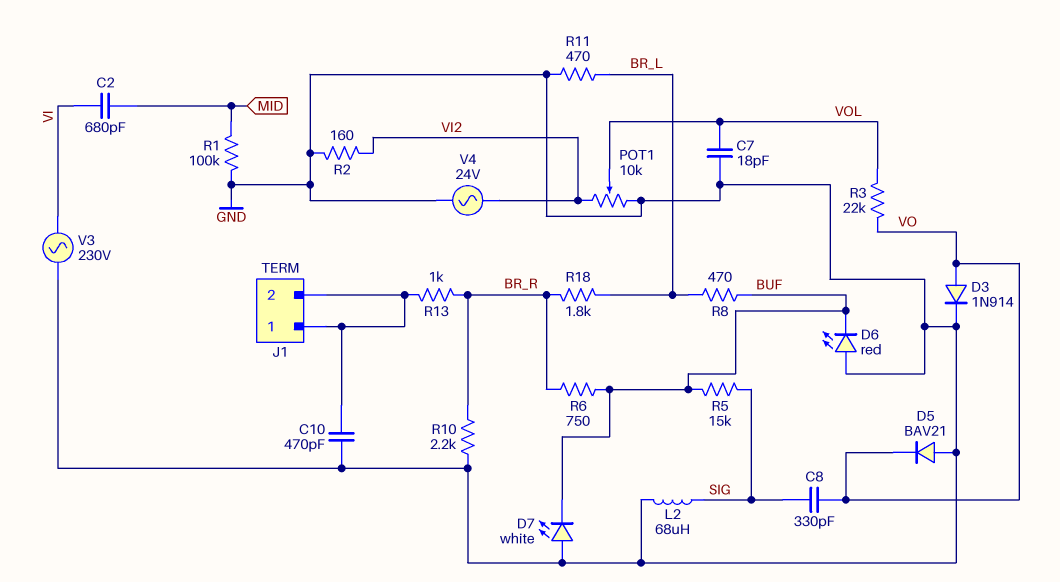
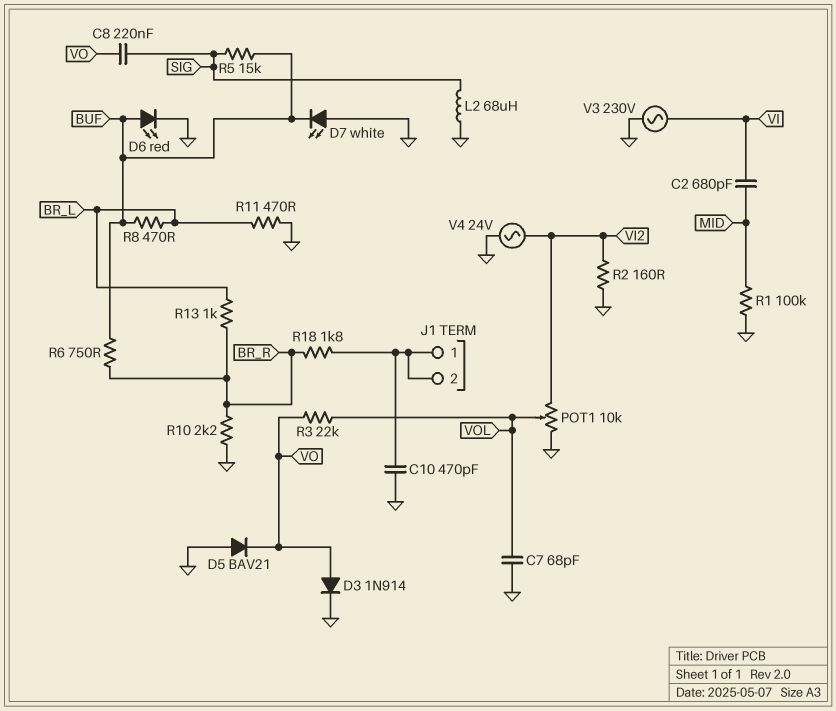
C7: 18pF (GND, VOL) -> 68pF (GND, VOL)
C8: 330pF (SIG, VO) -> 220nF (SIG, VO)
D6: LED red (A GND, K BUF) -> LED red (A BUF, K GND)
R13: 1k (BR_R, J1/1) -> 1k (BR_L, BR_R)
R18: 1.8k (BR_L, BR_R) -> 1.8k (BR_R, J1/1)

